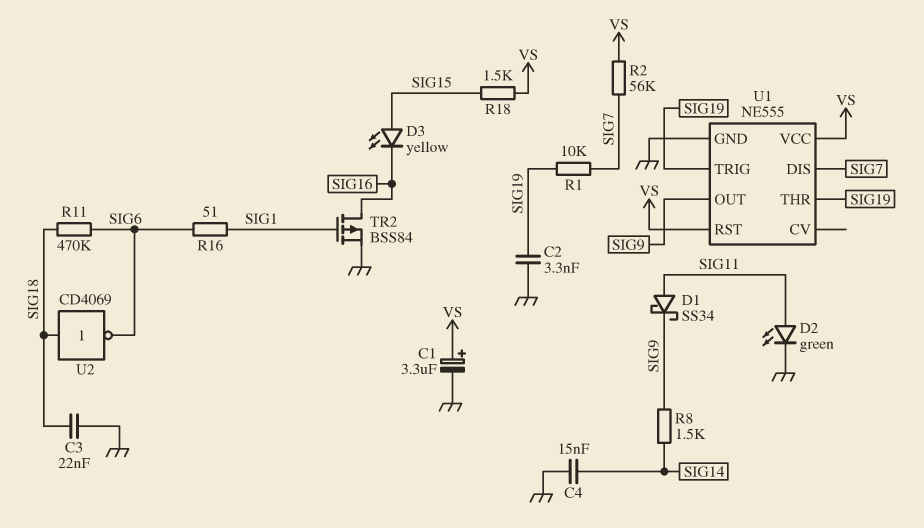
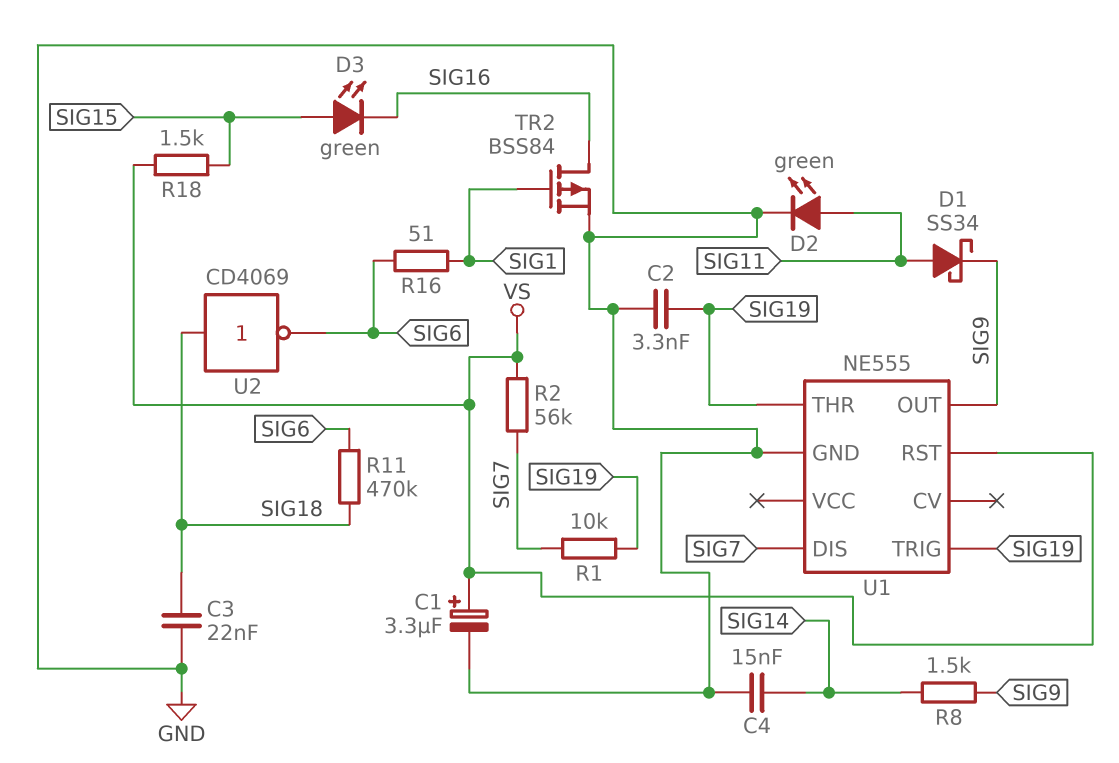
D3: LED yellow (A SIG15, K SIG16) -> LED green (A SIG15, K SIG16)
U1 pin VCC: VS -> none

